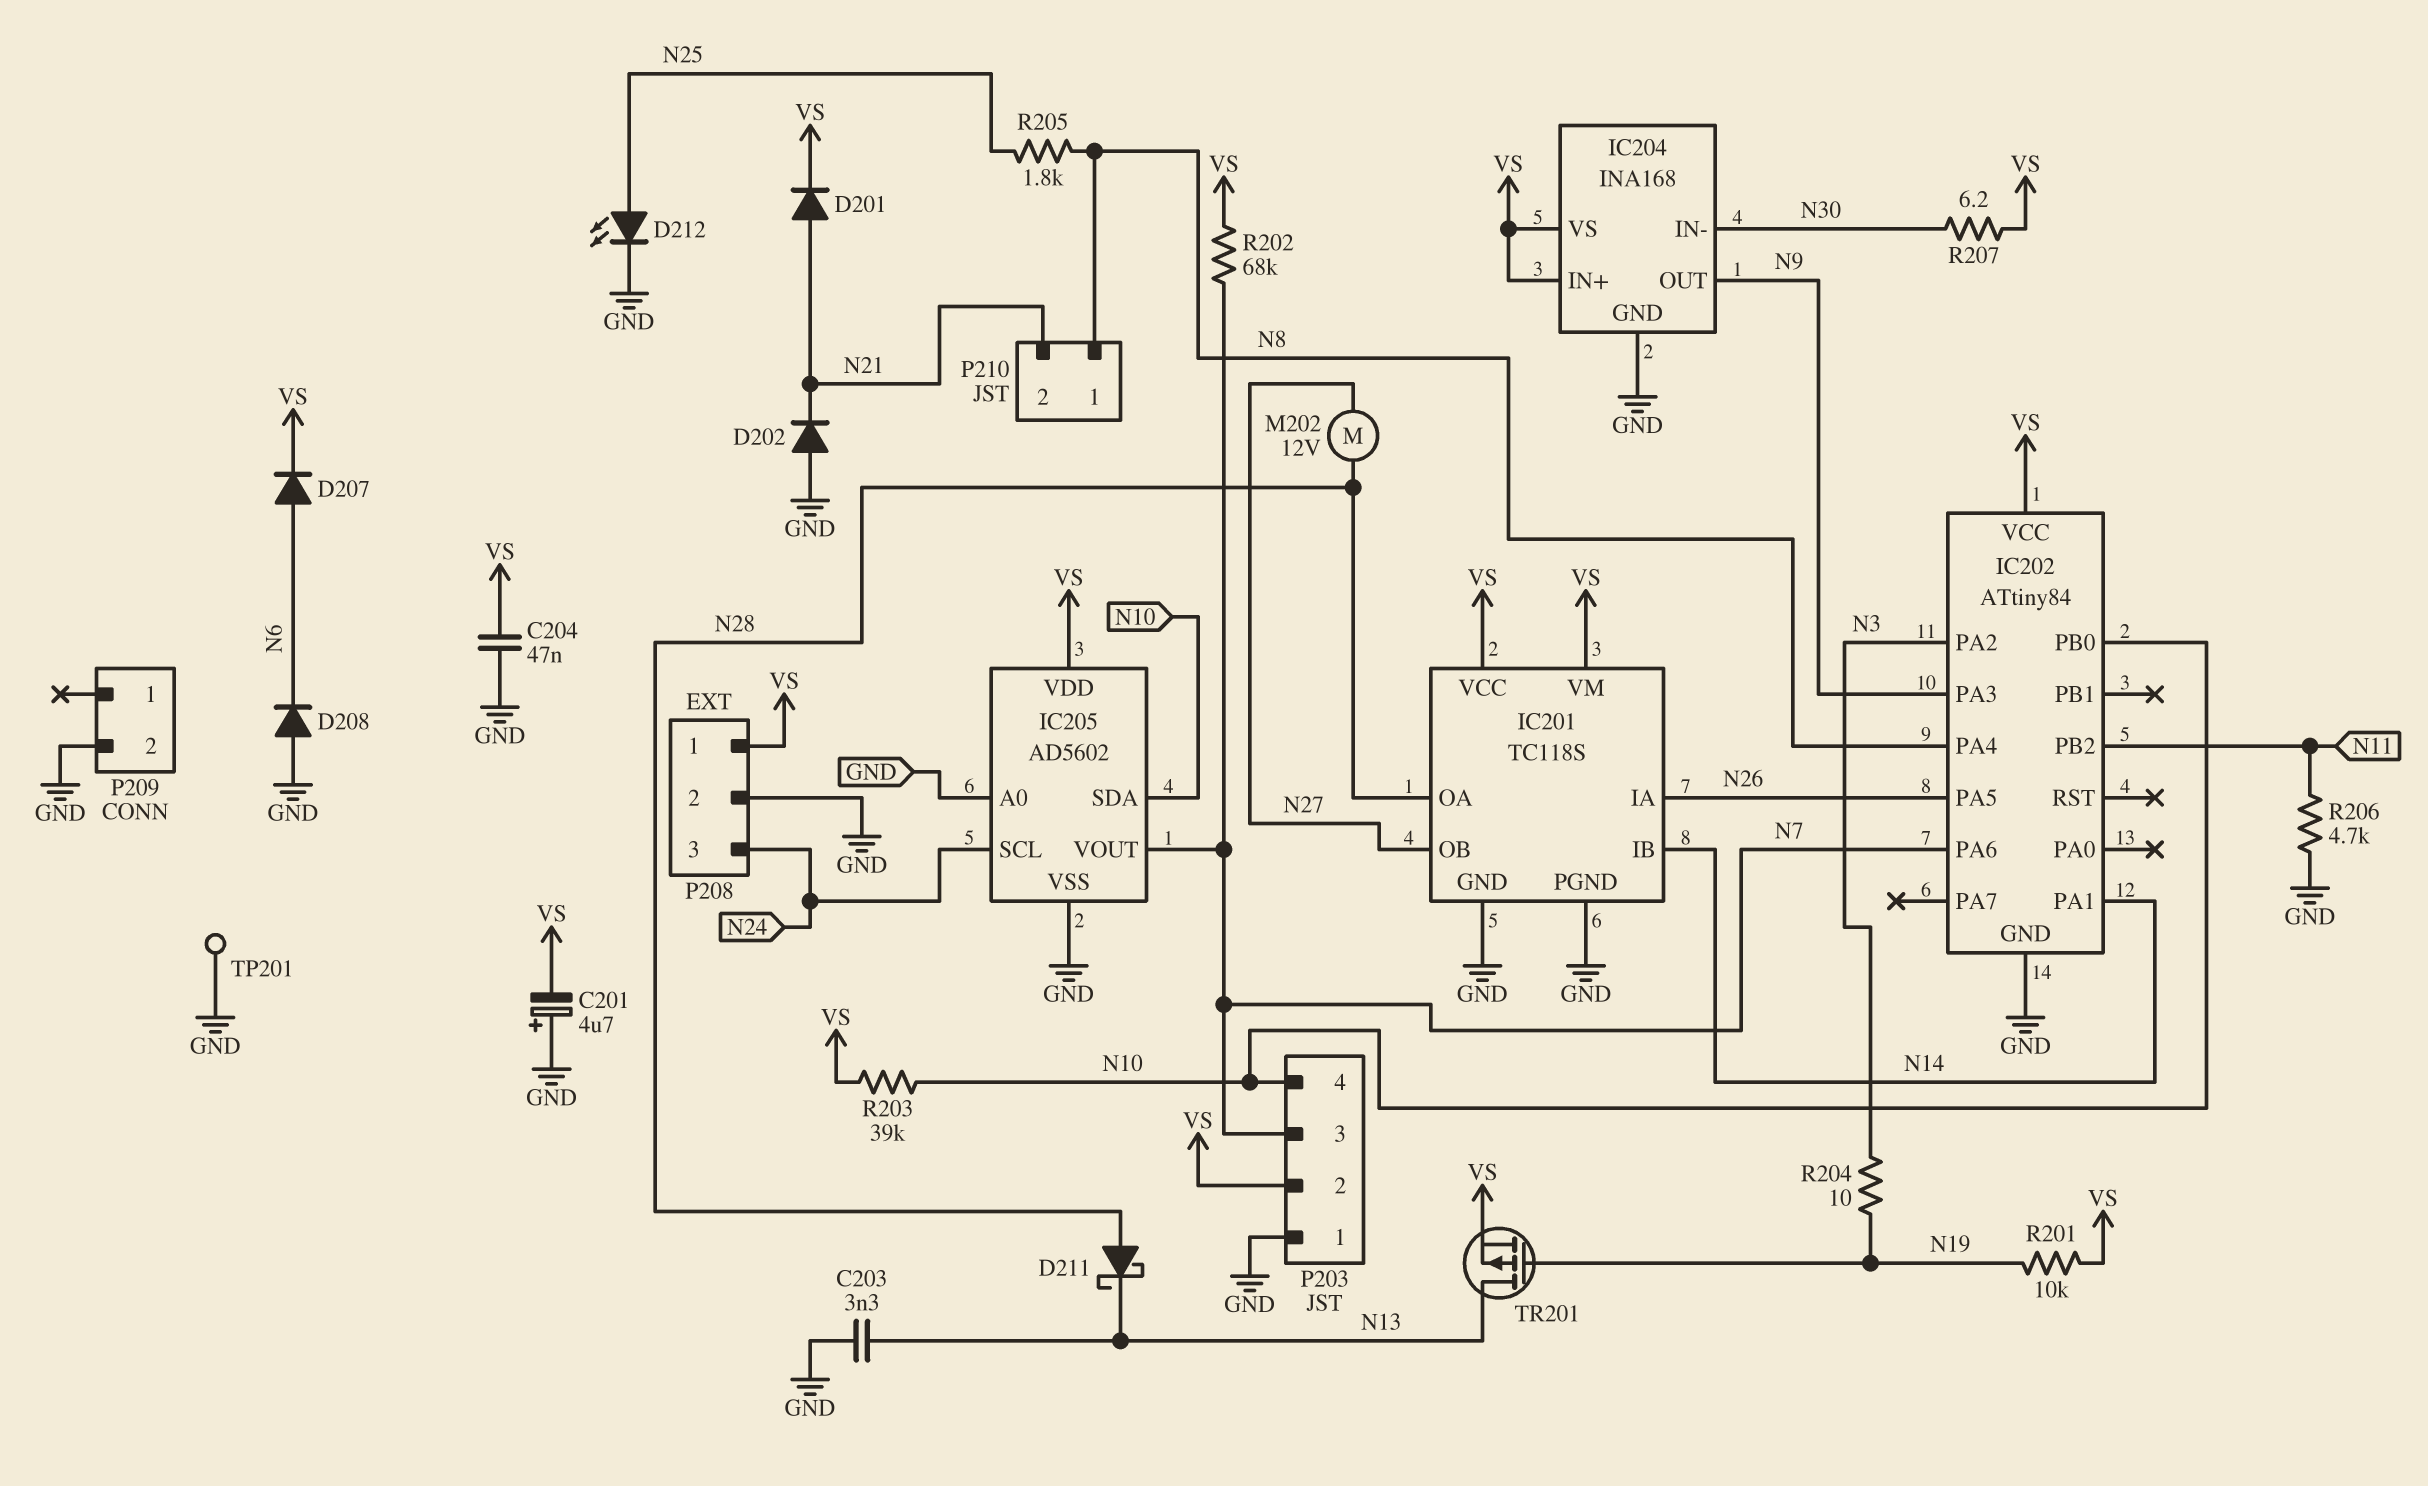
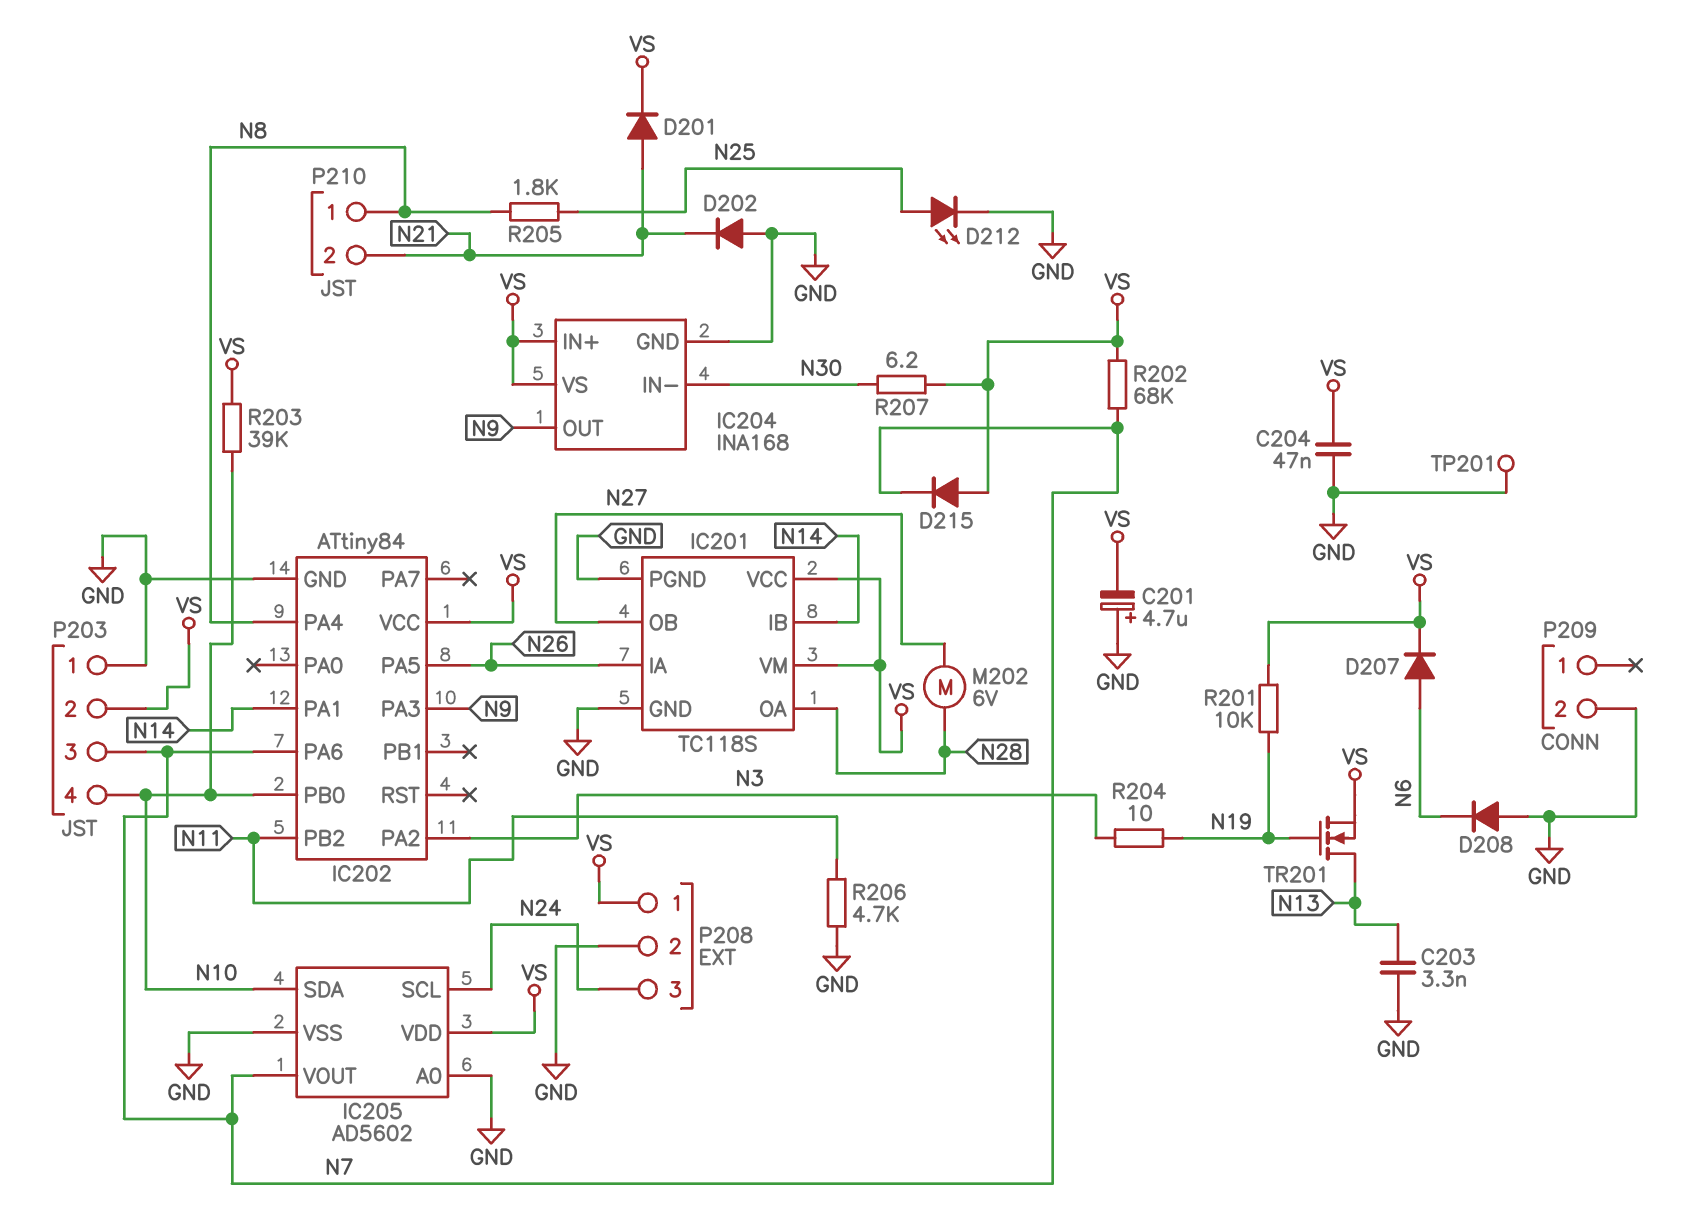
D211: schottky (A N28, K N13) -> none
D215: none -> diode (A VS, K N7)
M202: motor 12V (N27, N28) -> motor 6V (N27, N28)
TR201: PMOS (G N19, D N13, S VS) -> NMOS (G N19, D N13, S VS)

